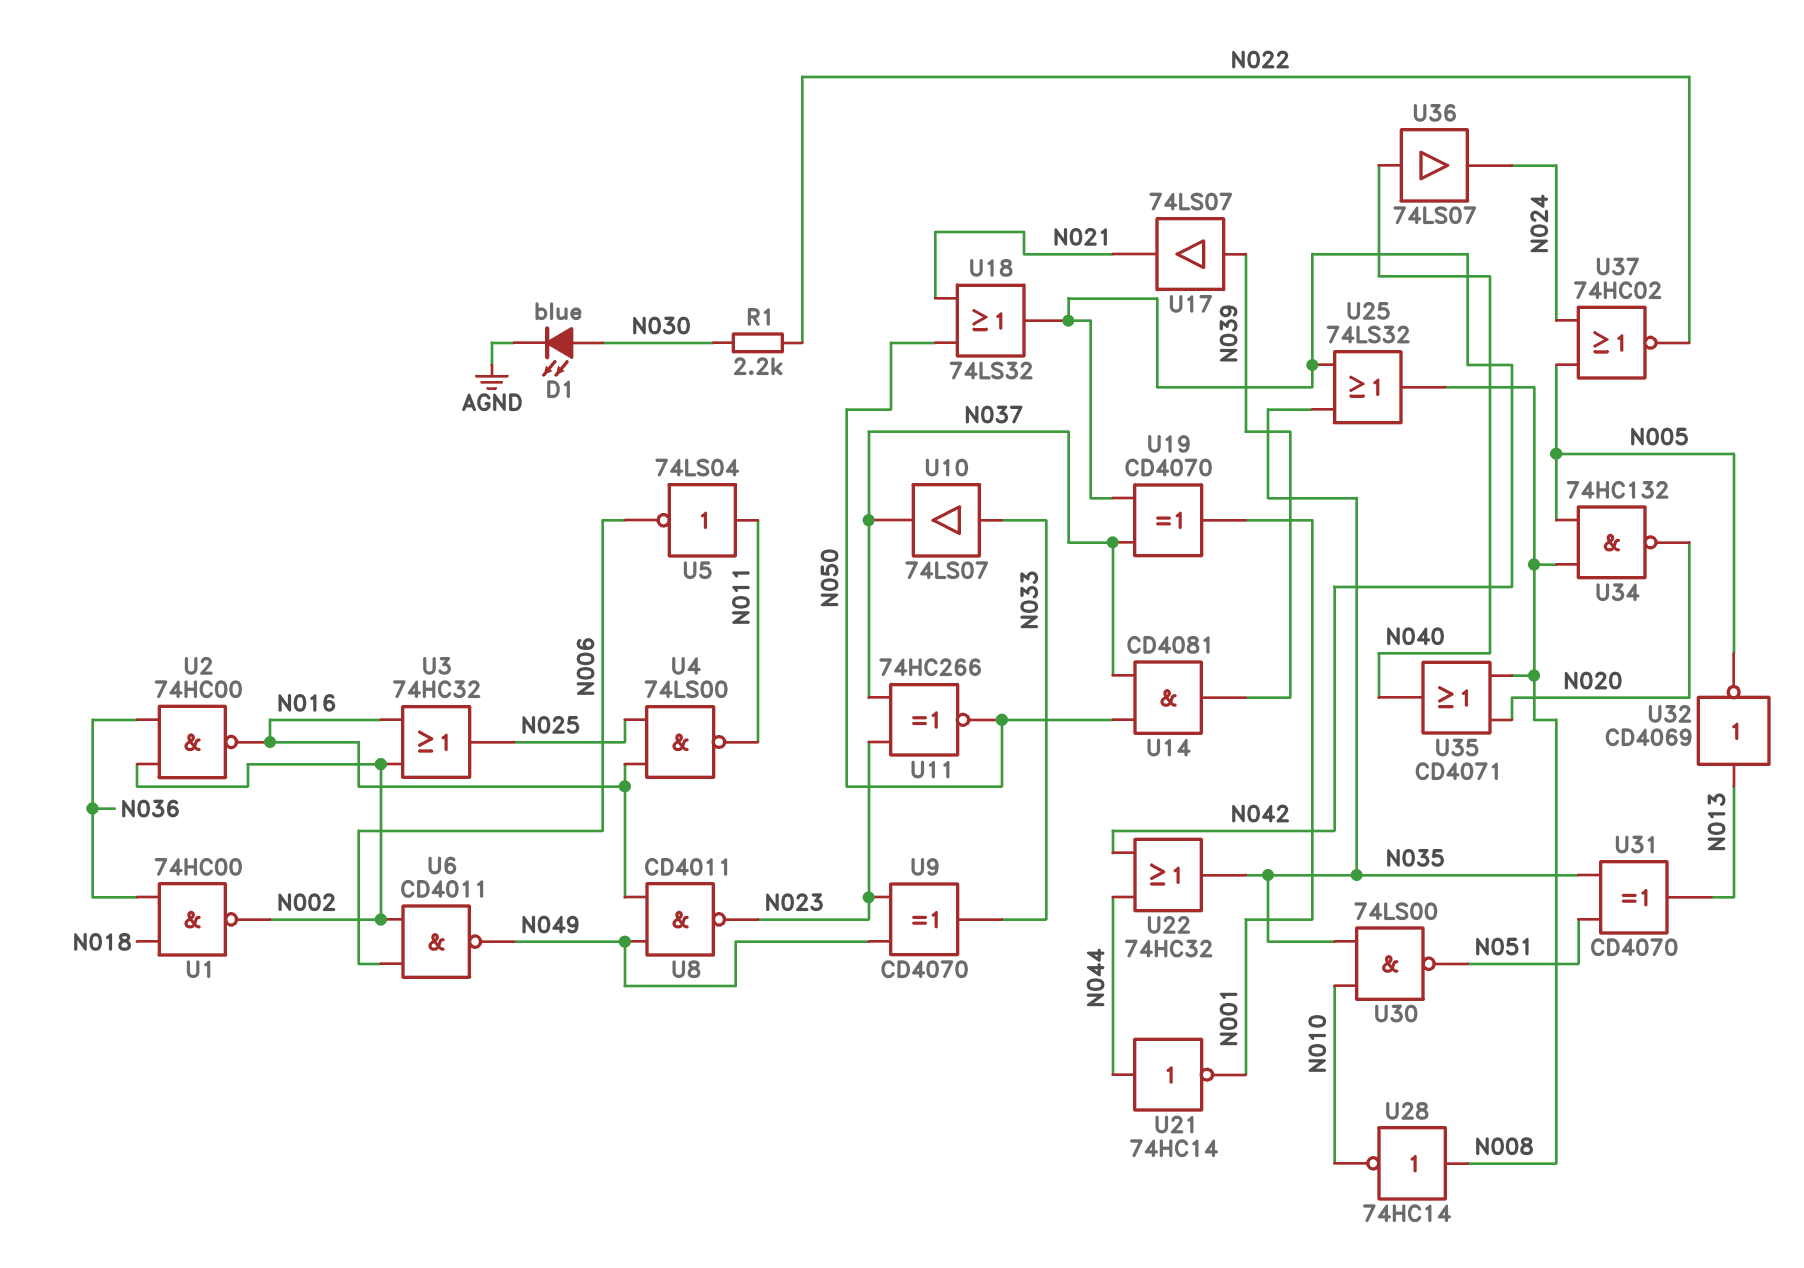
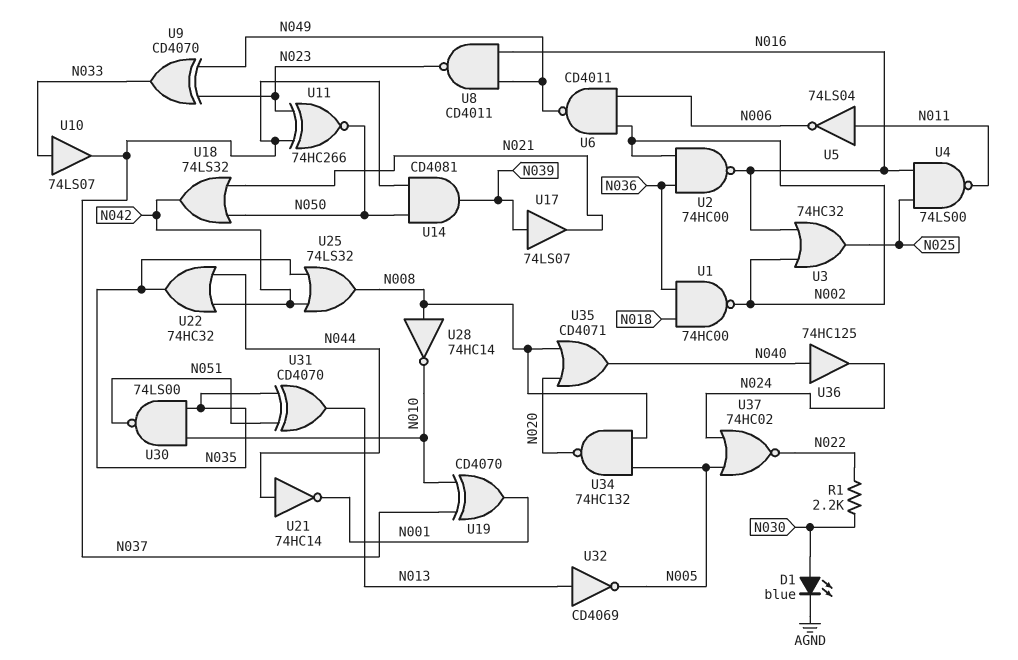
U19: XOR CD4070 (in N037, in N042, out N001) -> XOR CD4070 (in N010, in N037, out N001)
U36: buffer 74LS07 (in N040, out N024) -> buffer 74HC125 (in N040, out N024)

